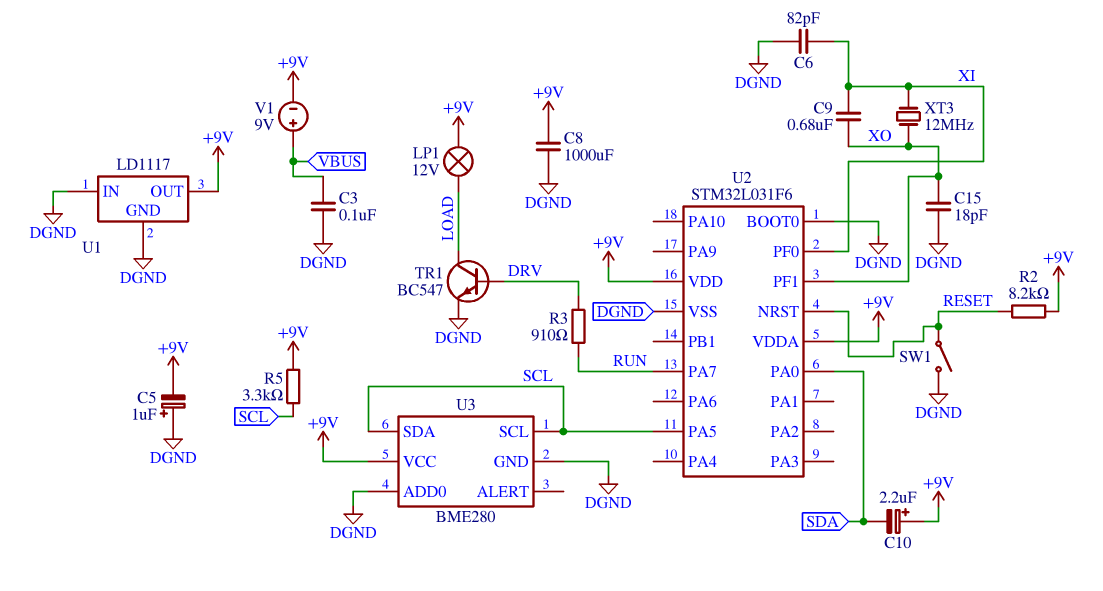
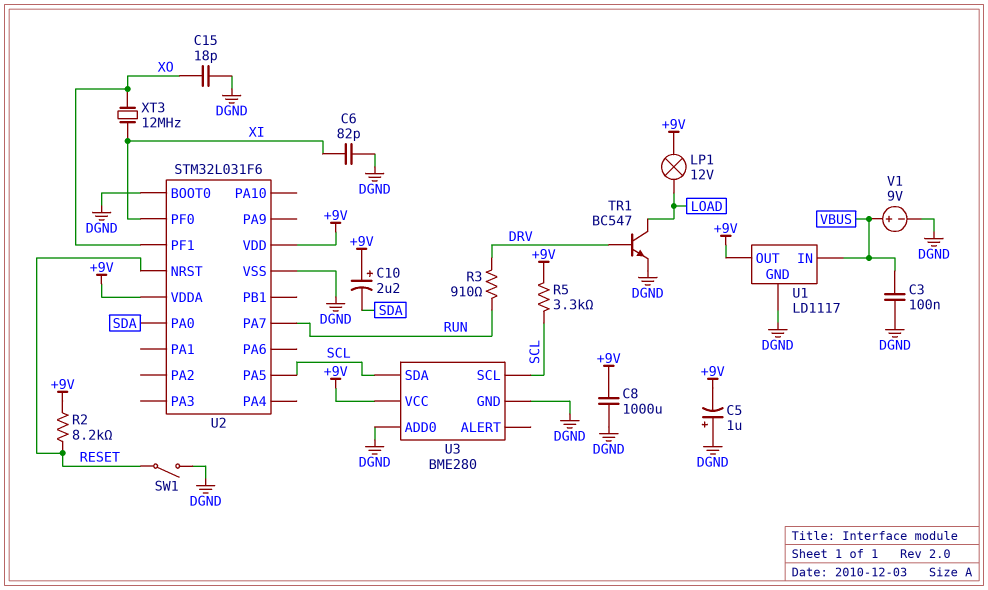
C9: 680nF (XI, XO) -> none
U1 pin IN: DGND -> VBUS
V1: 9V (plus VBUS, minus +9V) -> 9V (plus VBUS, minus DGND)

